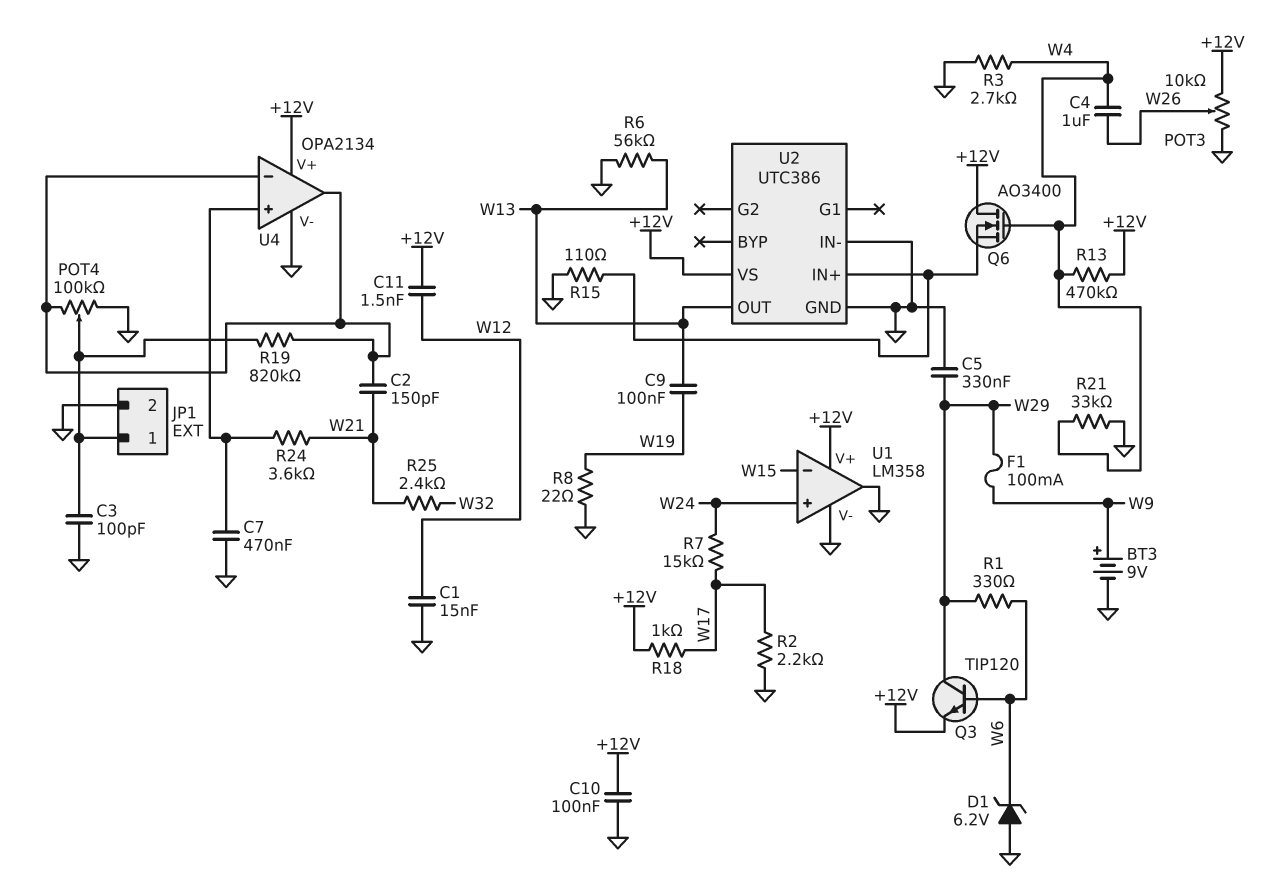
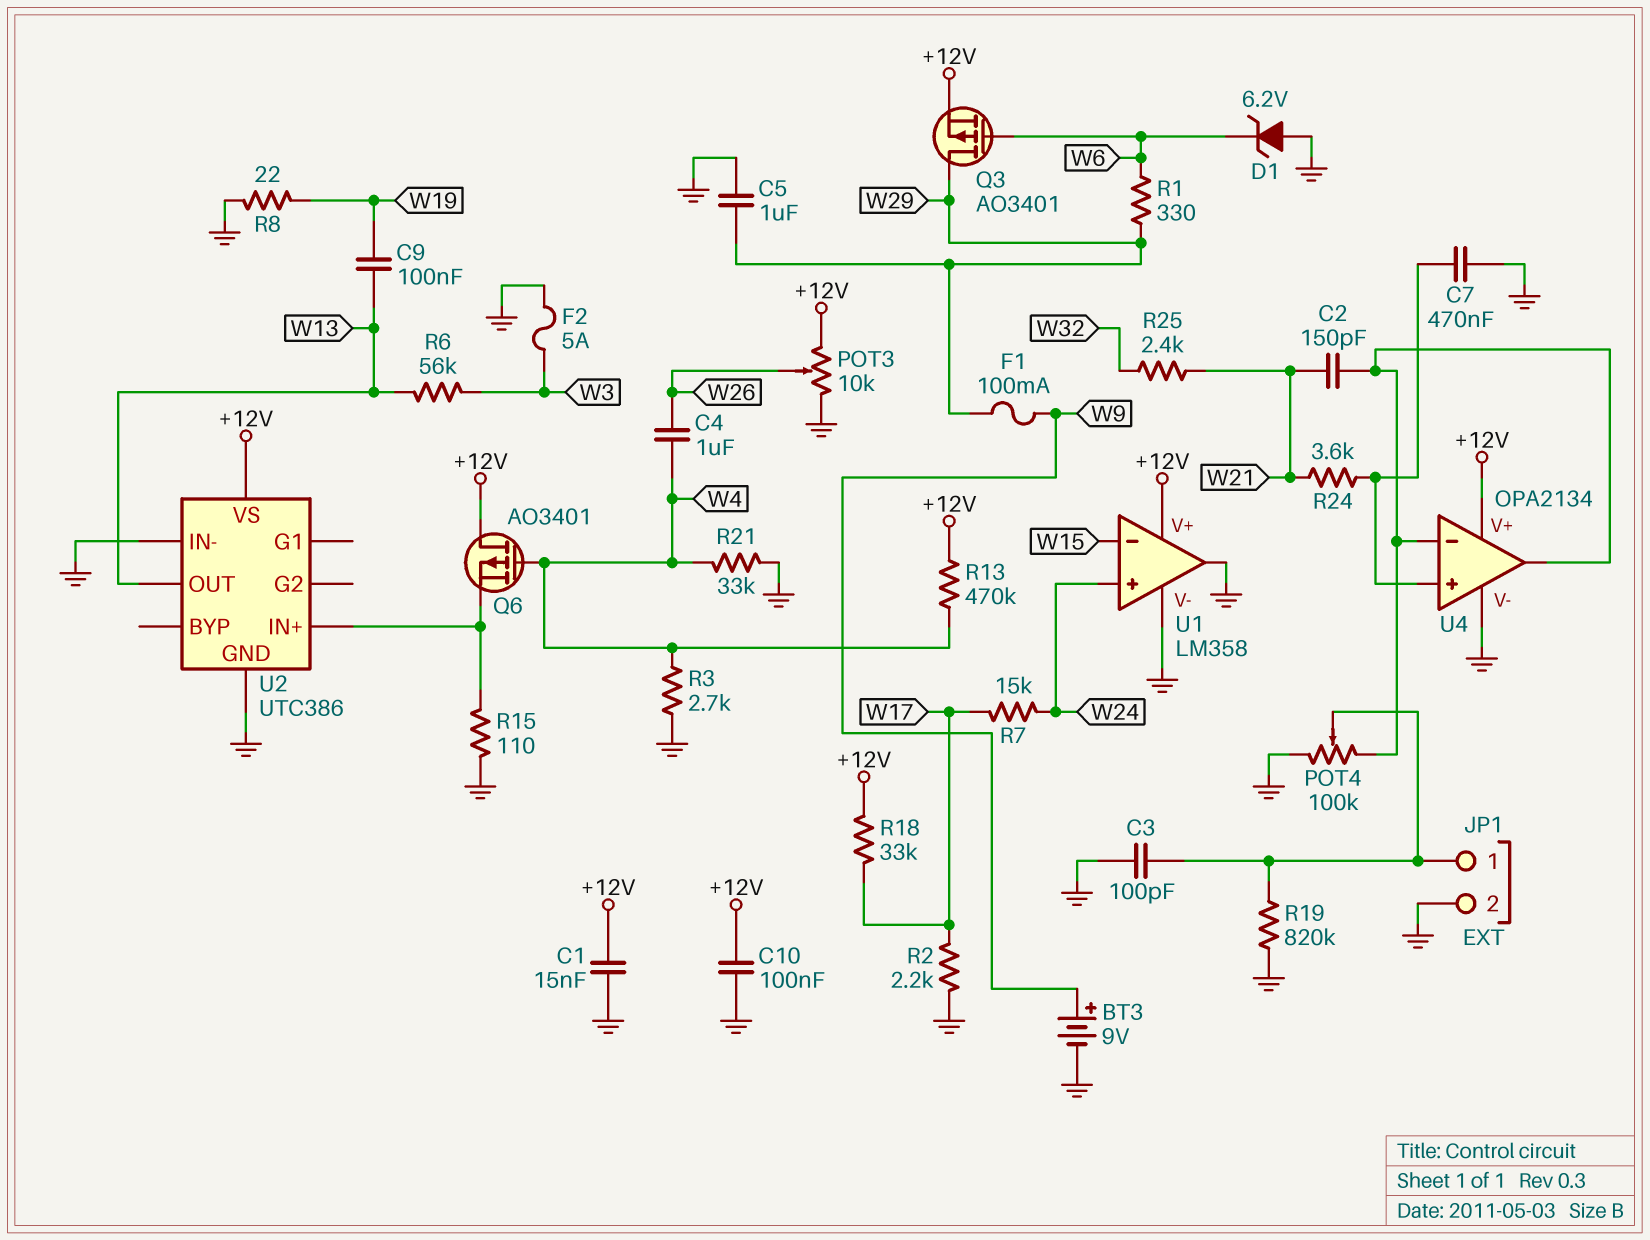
C1: 15nF (GND, W12) -> 15nF (+12V, GND)
C5: 330nF (GND, W29) -> 1uF (GND, W29)
C11: 1.5nF (+12V, W12) -> none
F2: none -> 5A (GND, W3)
Q3: NPN TIP120 (B W6, C W29, E +12V) -> PMOS AO3401 (G W6, D W29, S +12V)
Q6: NMOS AO3400 (G W4, D +12V, S U2/IN+) -> PMOS AO3401 (G W4, D +12V, S U2/IN+)
R6: 56k (GND, W13) -> 56k (W3, W13)
R18: 1k (+12V, W17) -> 33k (+12V, W17)
R19: 820k (JP1/1, U4/in-) -> 820k (GND, JP1/1)

